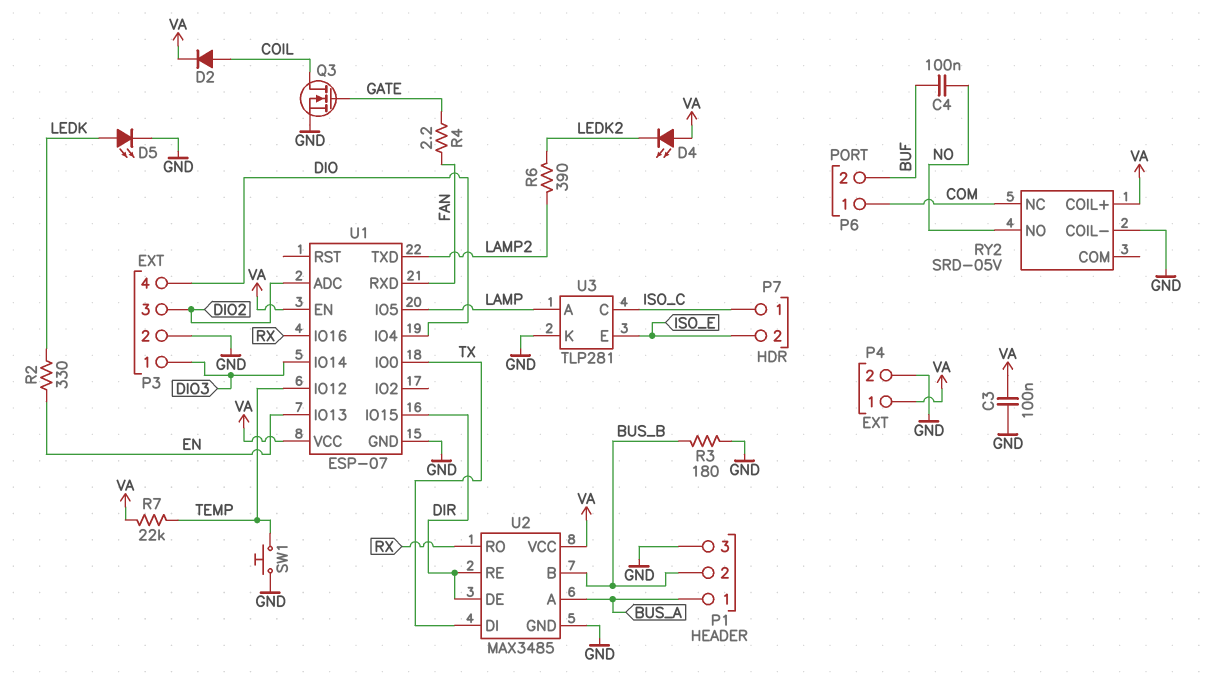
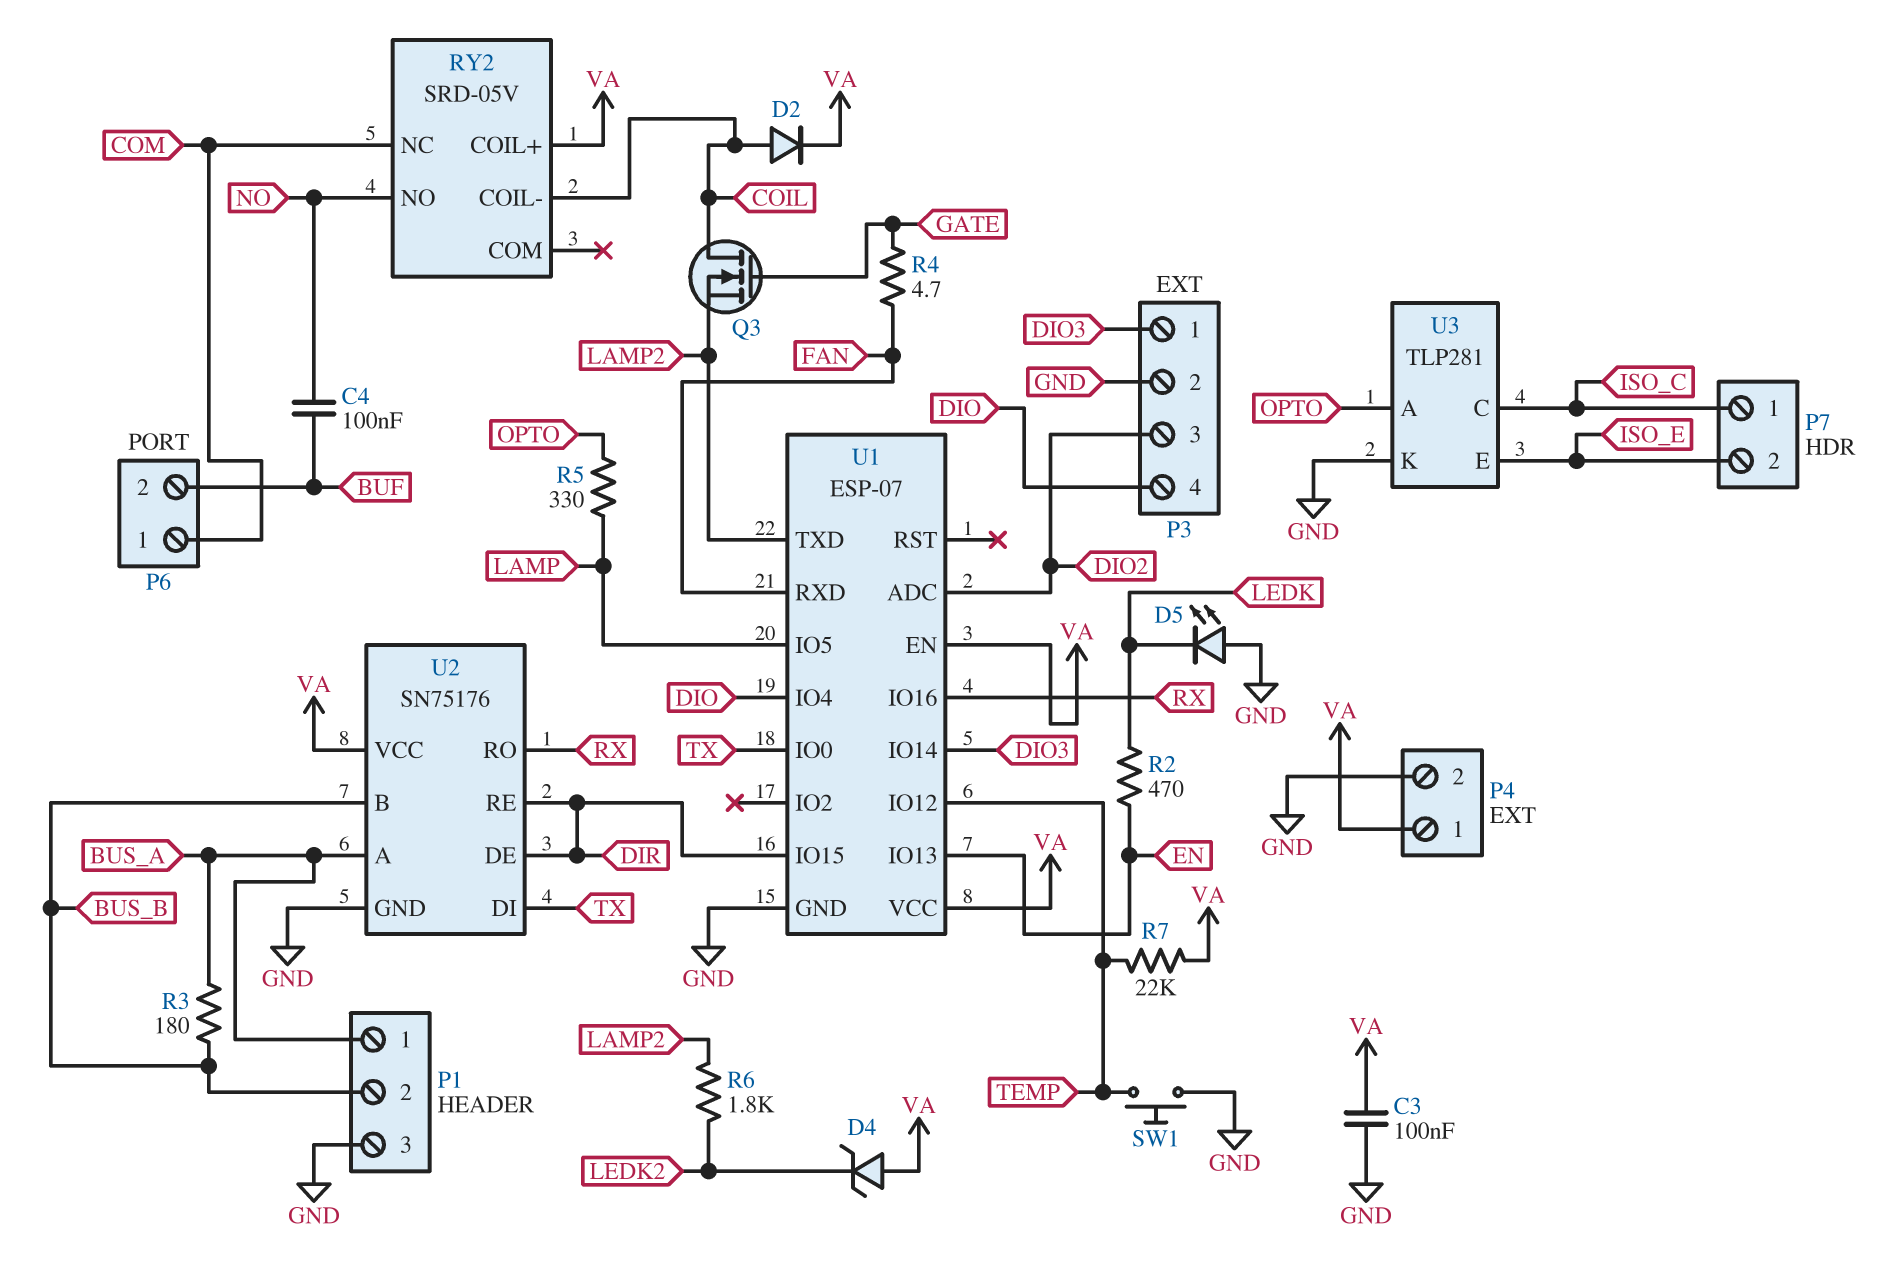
D4: LED (A VA, K LEDK2) -> zener (A VA, K LEDK2)
D5: LED (A LEDK, K GND) -> LED (A GND, K LEDK)
Q3: NMOS (G GATE, D COIL, S GND) -> NMOS (G GATE, D COIL, S LAMP2)
R2: 330 (EN, LEDK) -> 470 (EN, LEDK)
R3: 180 (BUS_B, GND) -> 180 (BUS_A, BUS_B)
R4: 2.2 (FAN, GATE) -> 4.7 (FAN, GATE)
R5: none -> 330 (LAMP, OPTO)
R6: 390 (LAMP2, LEDK2) -> 1.8k (LAMP2, LEDK2)
RY2 pin COIL-: GND -> COIL
U2: MAX3485 -> SN75176
U3 pin A: LAMP -> OPTO

